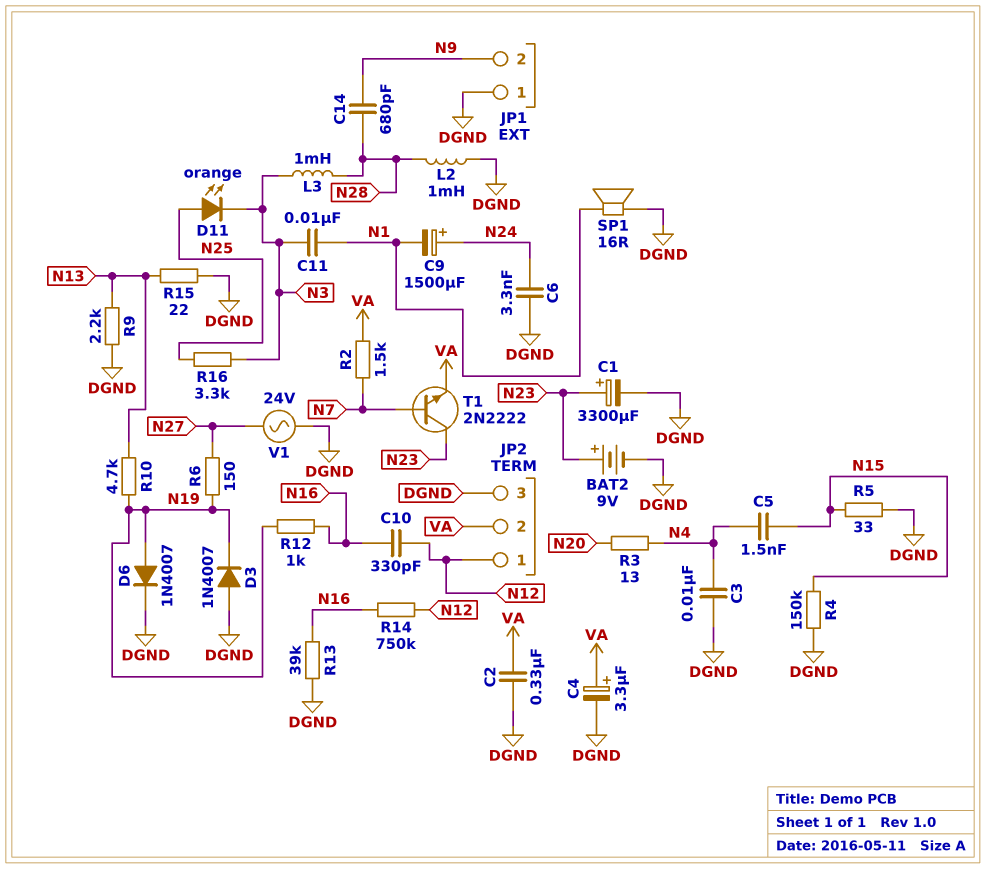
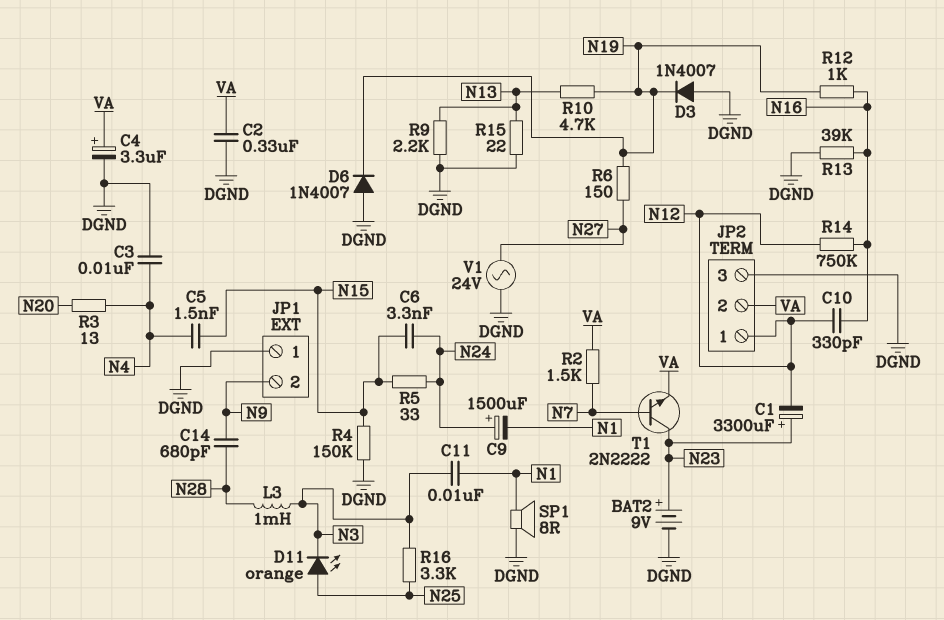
C1: 3300uF (plus N23, minus DGND) -> 3300uF (plus N23, minus N12)
C6: 3.3nF (DGND, N24) -> 3.3nF (N15, N24)
D6: diode 1N4007 (A N19, K DGND) -> diode 1N4007 (A DGND, K N19)
L2: 1mH (DGND, N28) -> none
R5: 33 (DGND, N15) -> 33 (N15, N24)
SP1: speaker 16R (DGND, N1) -> speaker 8R (DGND, N1)

